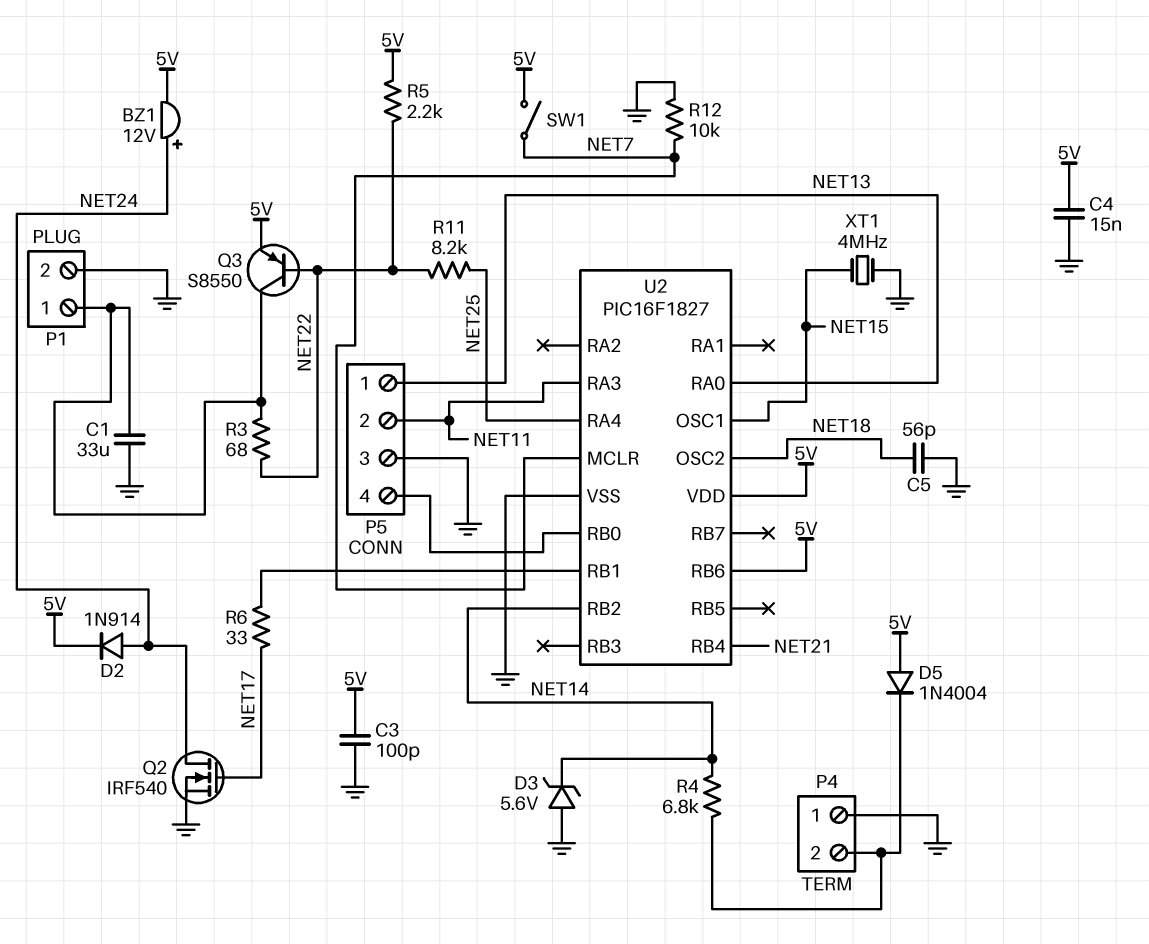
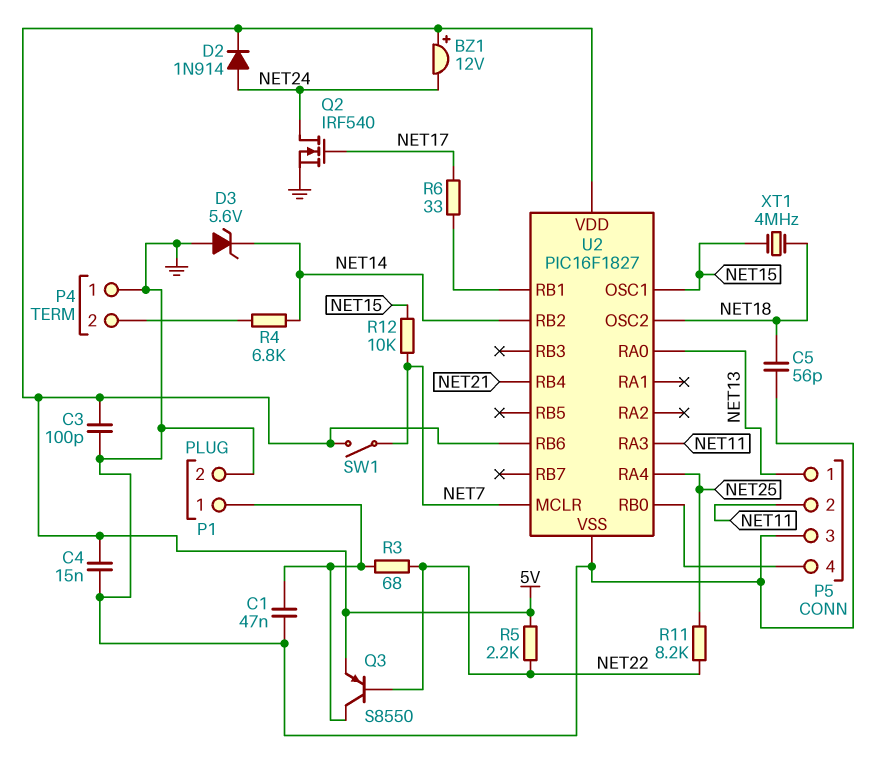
BZ1: buzzer 12V (plus NET24, minus 5V) -> buzzer 12V (plus 5V, minus NET24)
C1: 33uF (GND, P1/1) -> 47nF (GND, P1/1)
D5: diode 1N4004 (A 5V, K P4/2) -> none
R12: 10k (GND, NET7) -> 10k (NET7, NET15)
XT1: 4MHz (GND, NET15) -> 4MHz (NET15, NET18)

